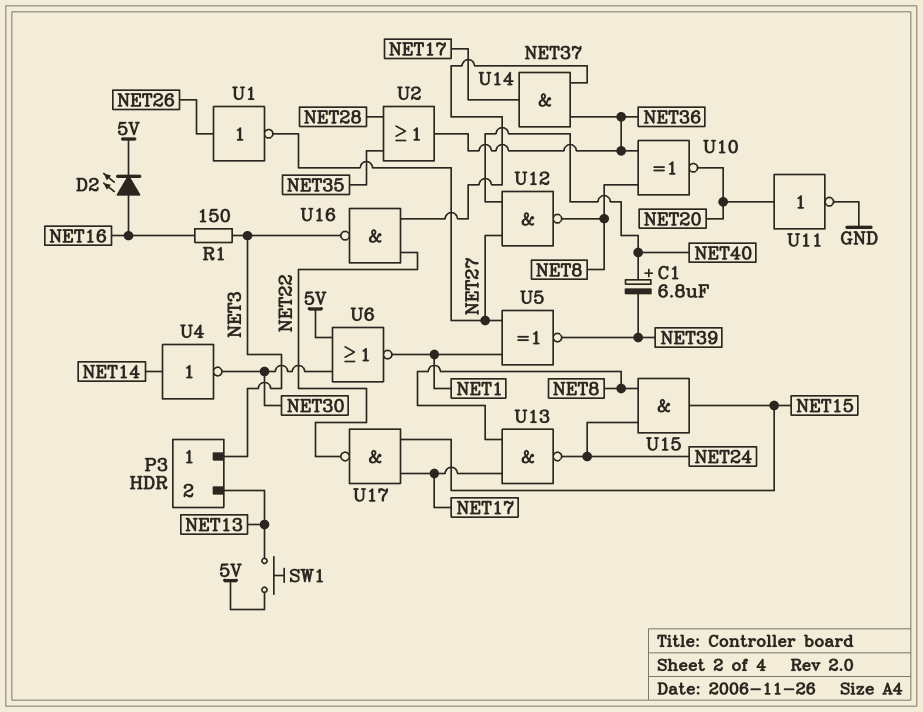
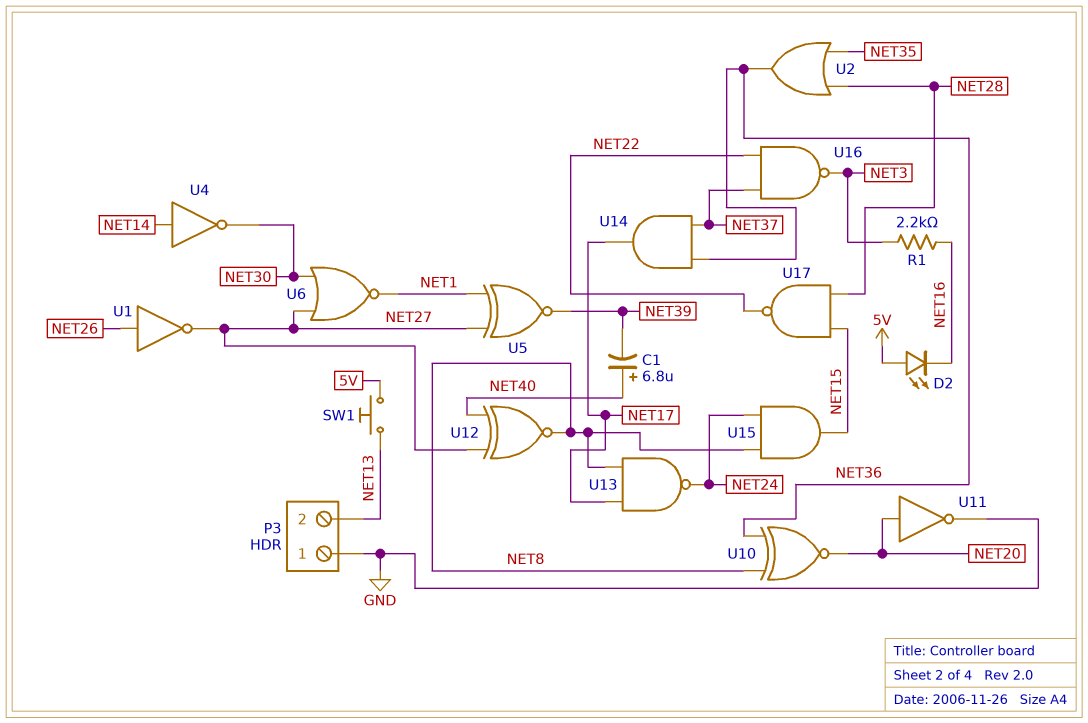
D2: LED (A NET16, K 5V) -> LED (A 5V, K NET16)
P3 pin 1: NET3 -> GND
R1: 150 (NET3, NET16) -> 2.2k (NET3, NET16)
U6: NOR (in 5V, in NET30, out NET1) -> NOR (in NET27, in NET30, out NET1)
U12: NAND (in NET27, in NET40, out NET8) -> XNOR (in NET27, in NET40, out NET8)
U17: NAND (in NET15, in NET17, out NET22) -> NAND (in NET15, in NET28, out NET22)

